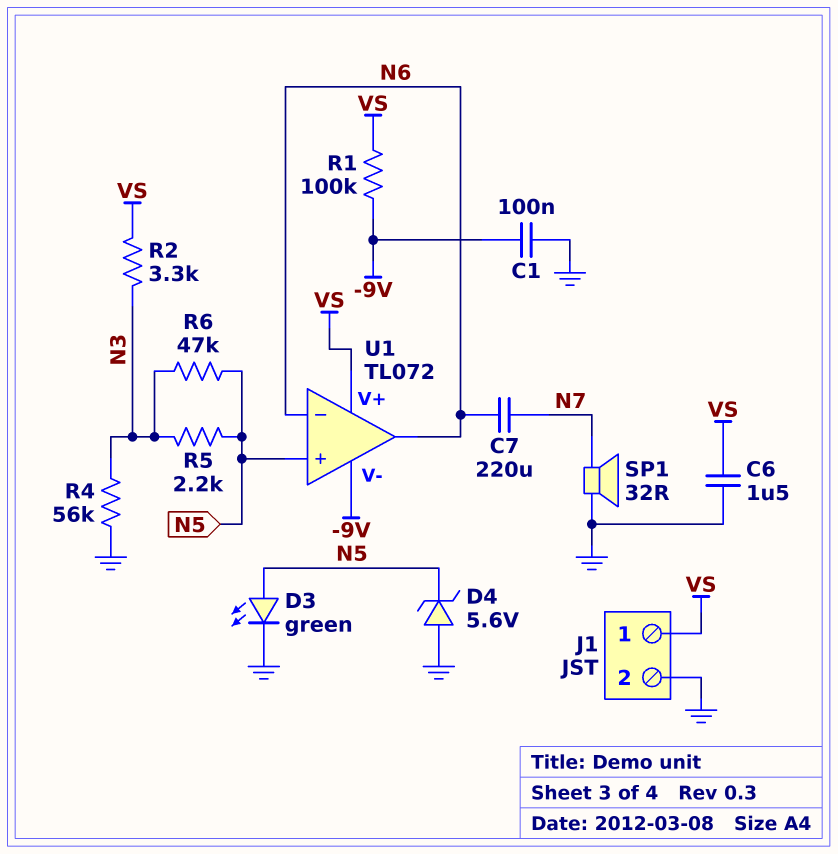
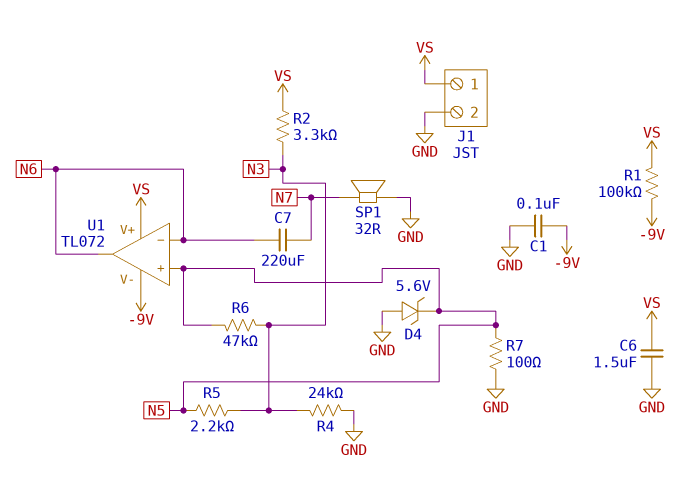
D3: LED green (A N5, K GND) -> none
R4: 56k (GND, N3) -> 24k (GND, N3)
R7: none -> 100 (GND, N5)

